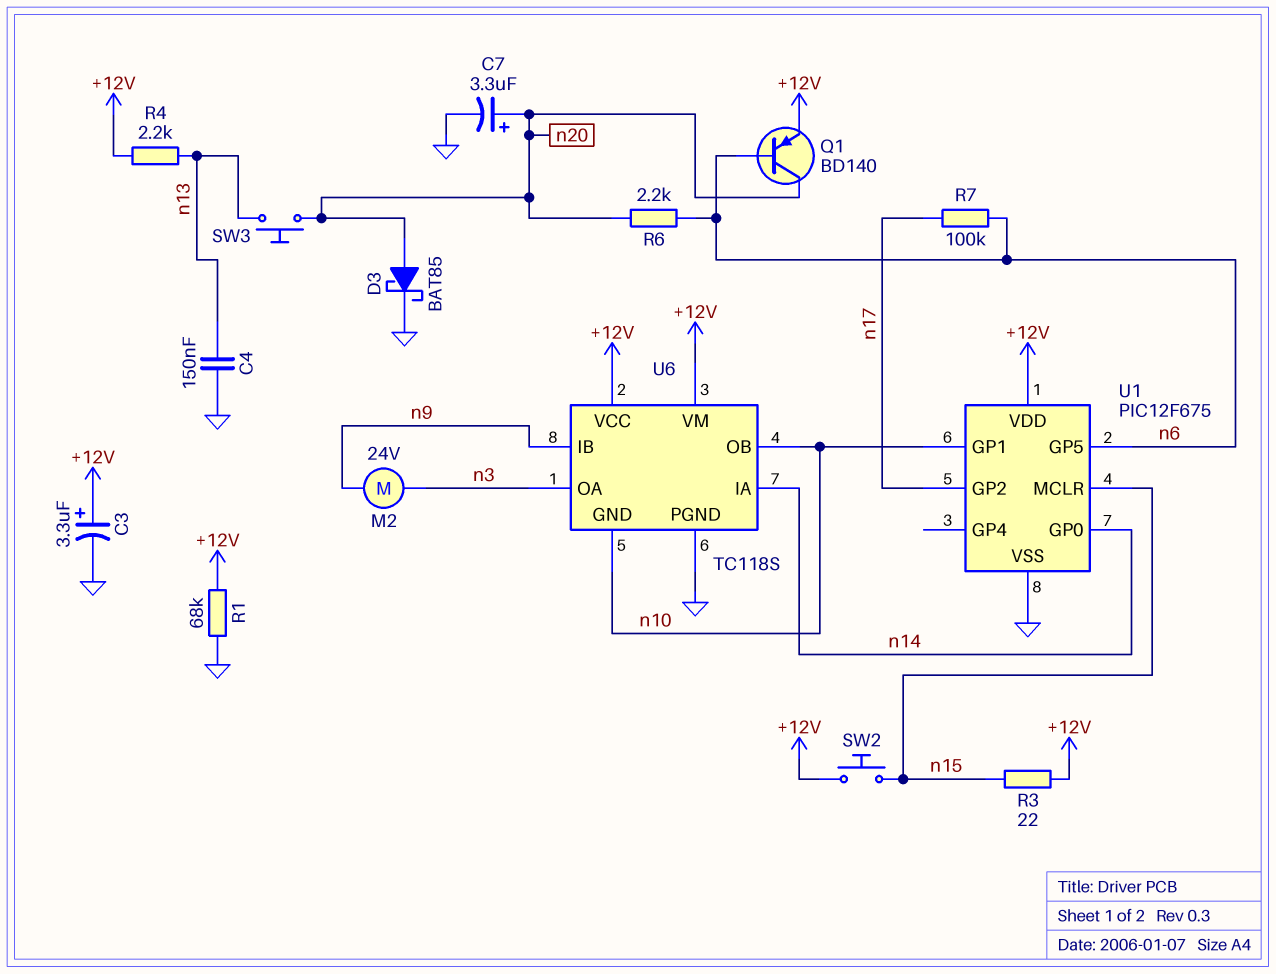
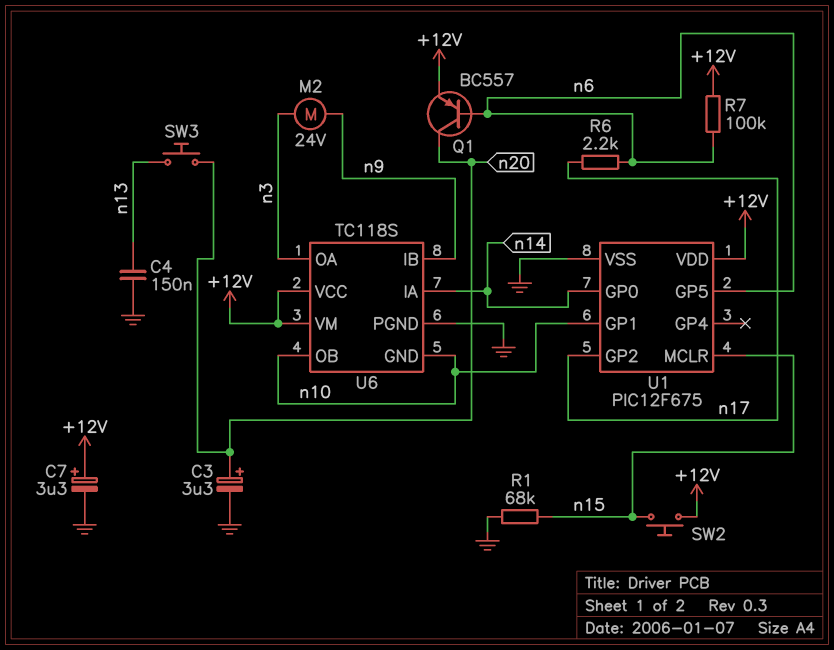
C3: 3.3uF (plus +12V, minus GND) -> 3.3uF (plus n20, minus GND)
C7: 3.3uF (plus n20, minus GND) -> 3.3uF (plus +12V, minus GND)
D3: schottky BAT85 (A n20, K GND) -> none
Q1: PNP BD140 (B n6, C n20, E +12V) -> PNP BC557 (B n6, C n20, E +12V)
R1: 68k (+12V, GND) -> 68k (GND, n15)
R3: 22 (+12V, n15) -> none
R4: 2.2k (+12V, n13) -> none
R6: 2.2k (n6, n20) -> 2.2k (n6, n17)
R7: 100k (n6, n17) -> 100k (+12V, n6)

